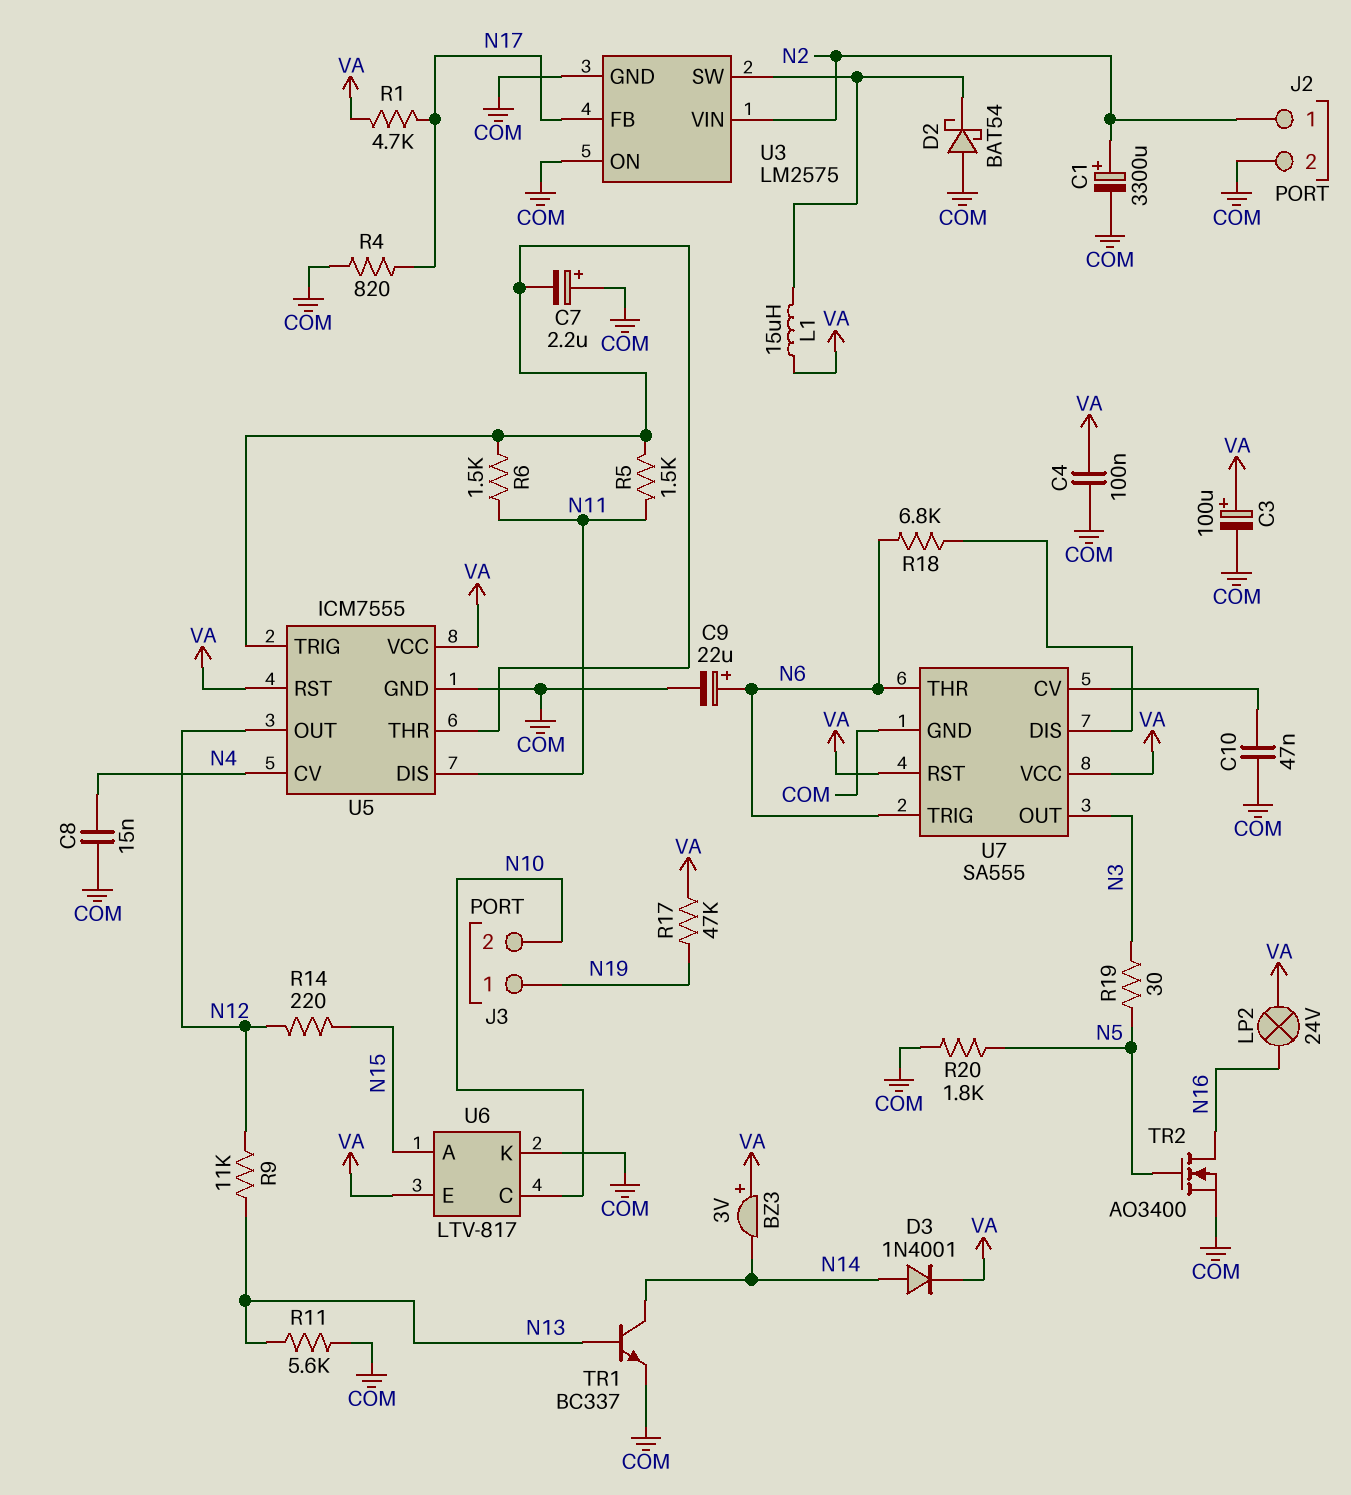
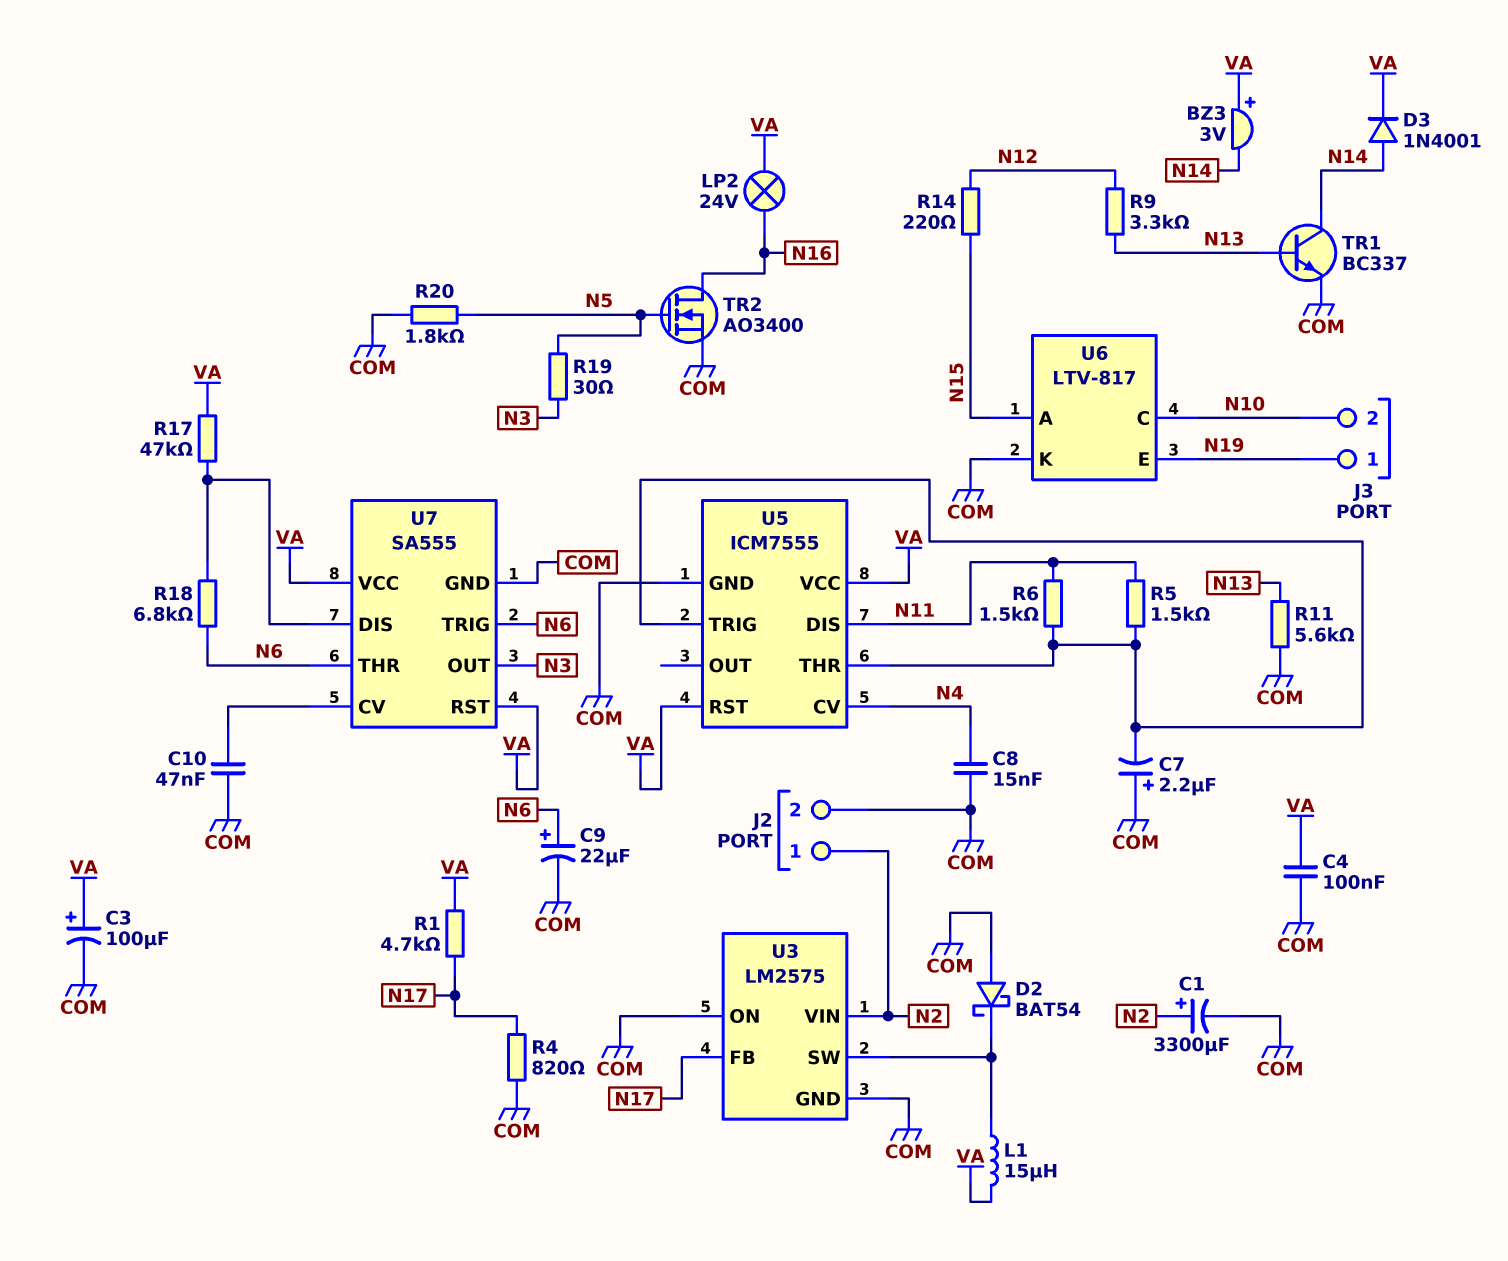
R9: 11k (N12, N13) -> 3.3k (N12, N13)
R17: 47k (N19, VA) -> 47k (U7/DIS, VA)
U5 pin OUT: N12 -> none
U6 pin E: VA -> N19

